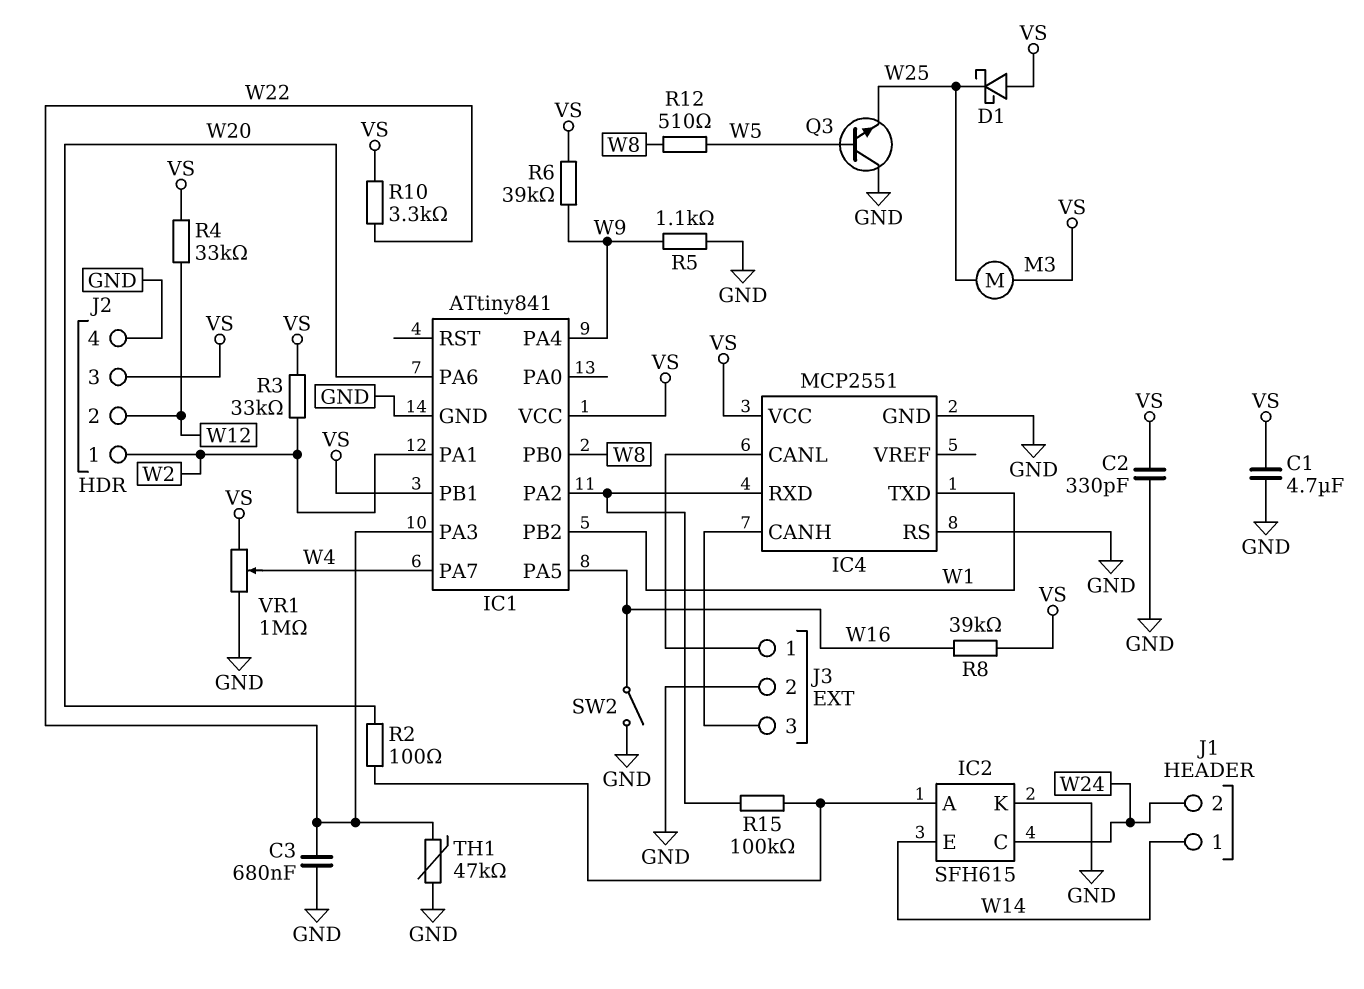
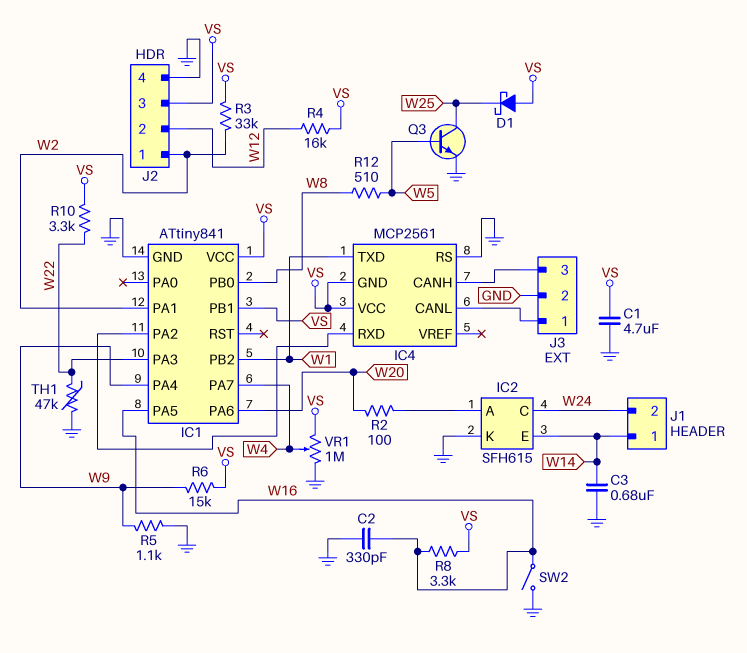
C2: 330pF (GND, VS) -> 330pF (GND, W16)
C3: 680nF (GND, W22) -> 680nF (GND, W14)
IC4: MCP2551 -> MCP2561
IC4 pin GND: GND -> VS
M3: motor (VS, W25) -> none
Q3: NPN (B W5, C GND, E W25) -> NPN (B W5, C W25, E GND)
R4: 33k (VS, W12) -> 16k (VS, W12)
R6: 39k (VS, W9) -> 15k (VS, W9)
R8: 39k (VS, W16) -> 3.3k (VS, W16)
R15: 100k (IC1/PA2, IC2/A) -> none

